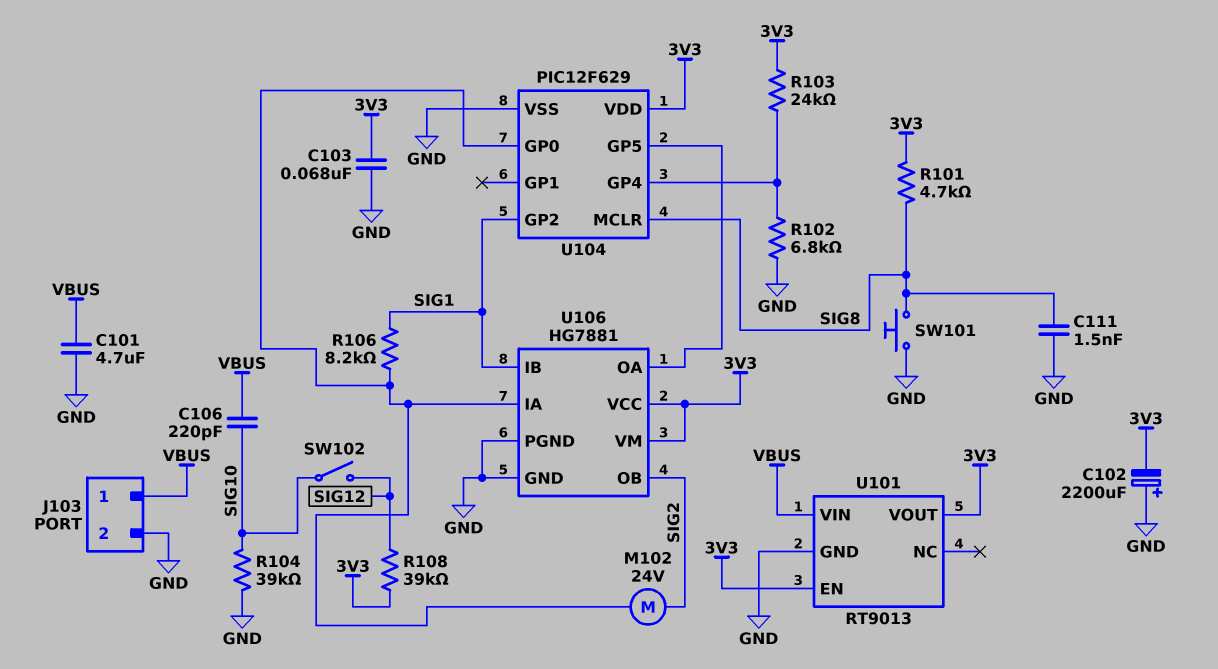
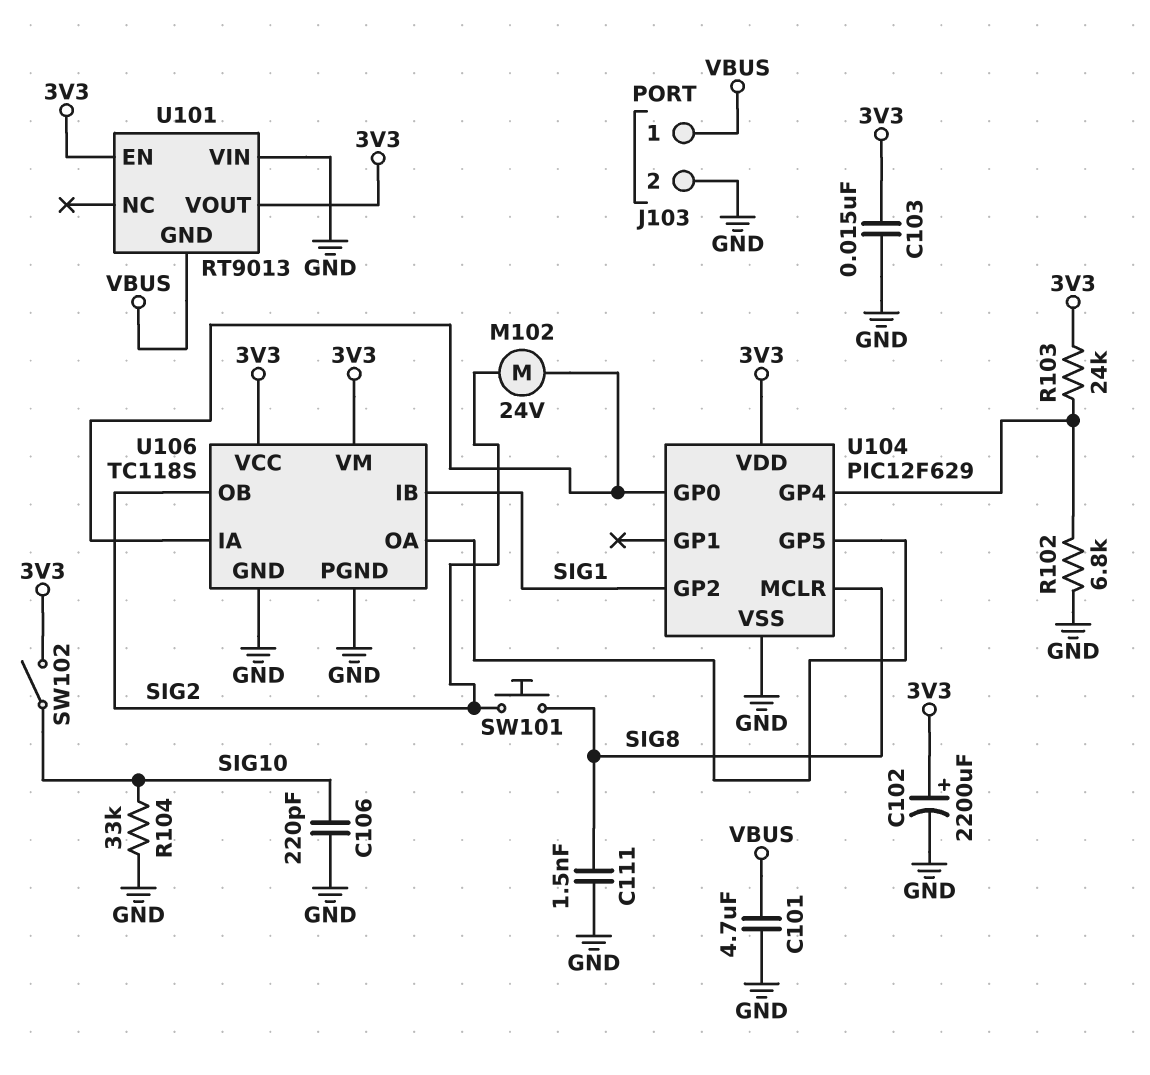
C102: 2200uF (plus GND, minus 3V3) -> 2200uF (plus 3V3, minus GND)
C103: 68nF (3V3, GND) -> 15nF (3V3, GND)
C106: 220pF (SIG10, VBUS) -> 220pF (GND, SIG10)
R101: 4.7k (3V3, SIG8) -> none
R104: 39k (GND, SIG10) -> 33k (GND, SIG10)
R106: 8.2k (SIG1, U104/GP0) -> none
R108: 39k (3V3, SIG12) -> none
SW101: button (GND, SIG8) -> button (SIG2, SIG8)
SW102: switch (SIG10, SIG12) -> switch (3V3, SIG10)
U101 pin GND: GND -> VBUS
U101 pin VIN: VBUS -> GND
U106: HG7881 -> TC118S

